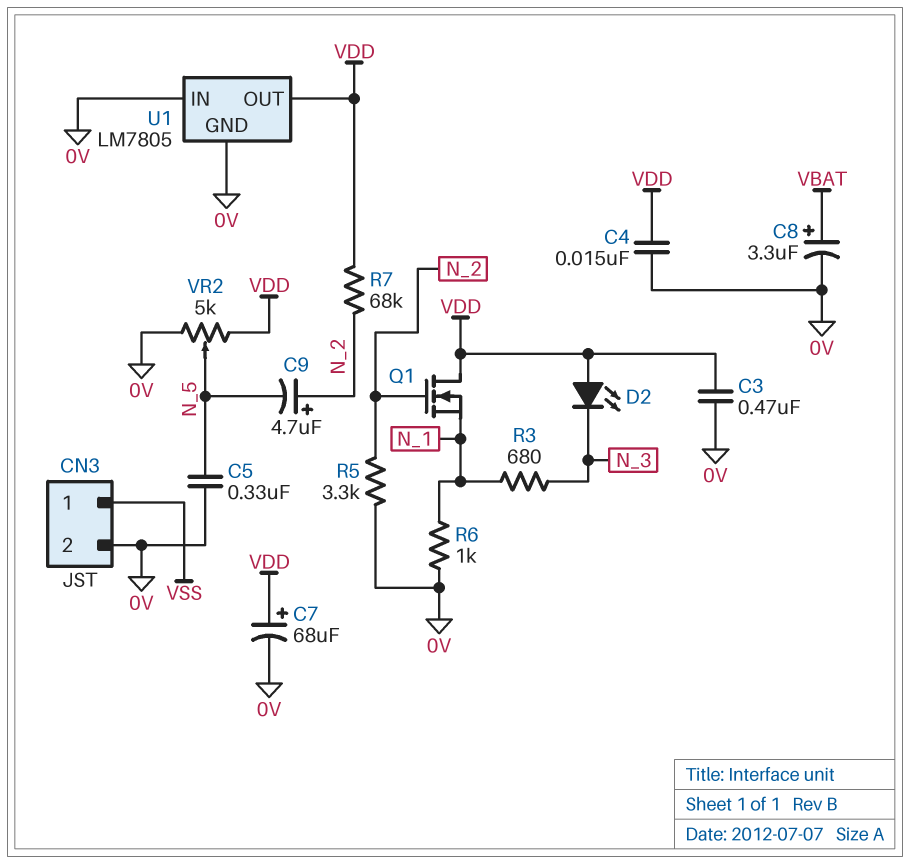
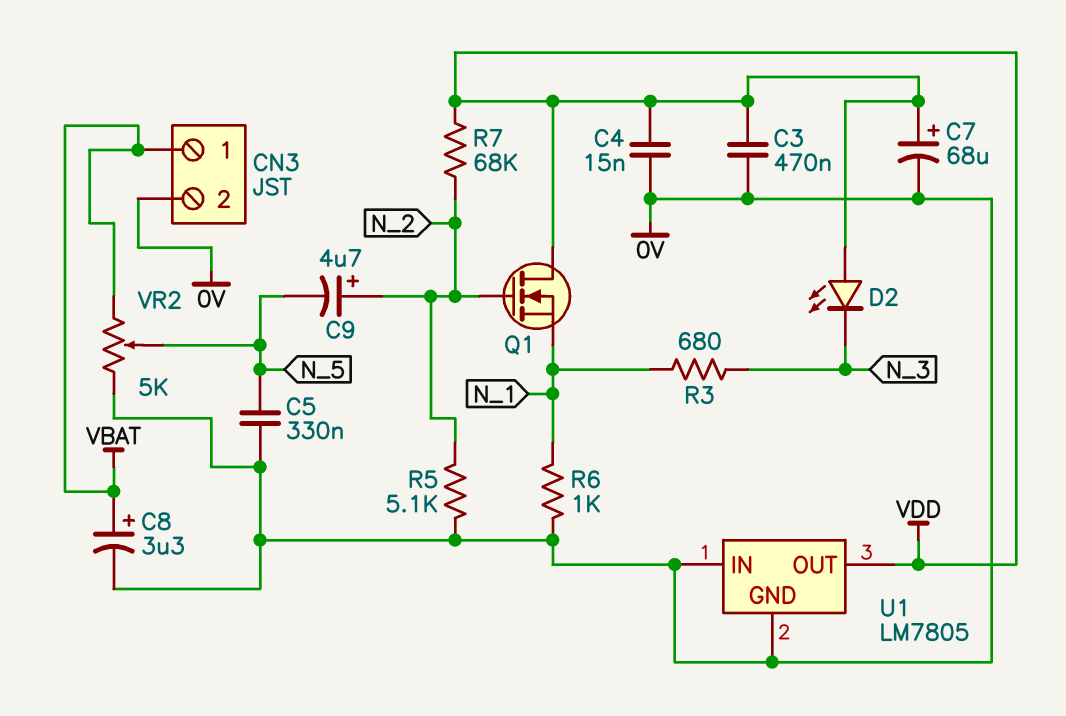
CN3 pin 1: VSS -> VBAT
R5: 3.3k (0V, N_2) -> 5.1k (0V, N_2)
VR2: 5k (0V, VDD, wiper N_5) -> 5k (0V, VBAT, wiper N_5)

